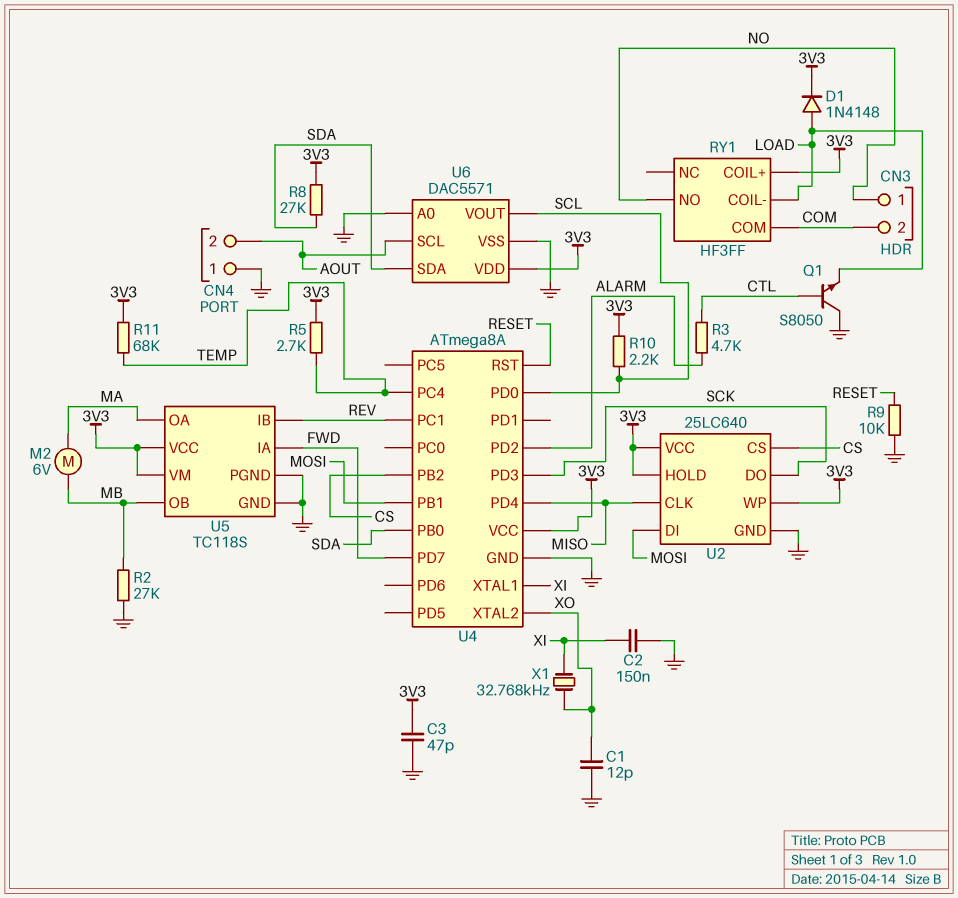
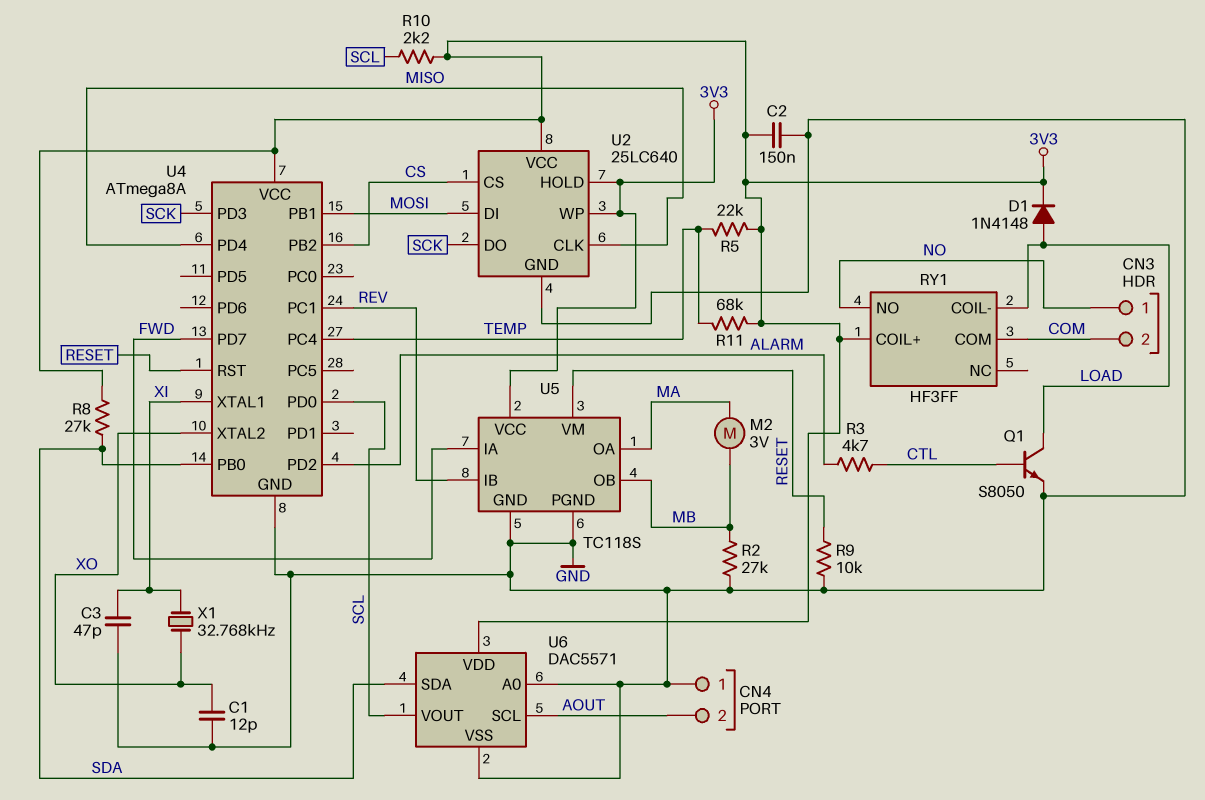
C2: 150nF (GND, XI) -> 150nF (3V3, GND)
C3: 47pF (3V3, GND) -> 47pF (GND, XI)
M2: motor 6V (MA, MB) -> motor 3V (MA, MB)
Q1: NPN S8050 (B CTL, C GND, E LOAD) -> NPN S8050 (B CTL, C LOAD, E GND)
R5: 2.7k (3V3, TEMP) -> 22k (3V3, TEMP)
U5 pin VM: 3V3 -> RESET

